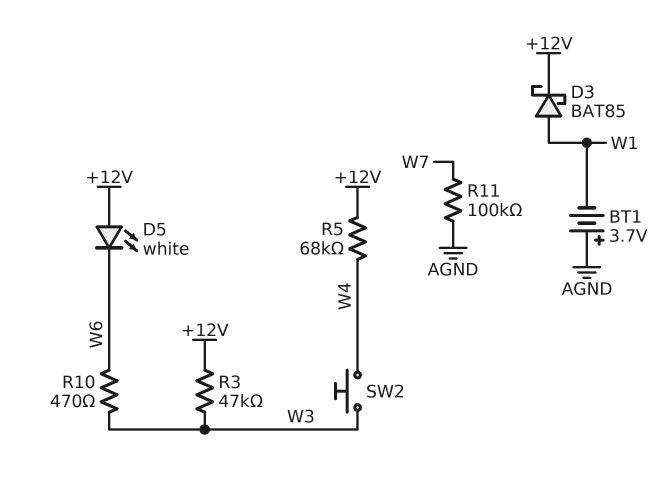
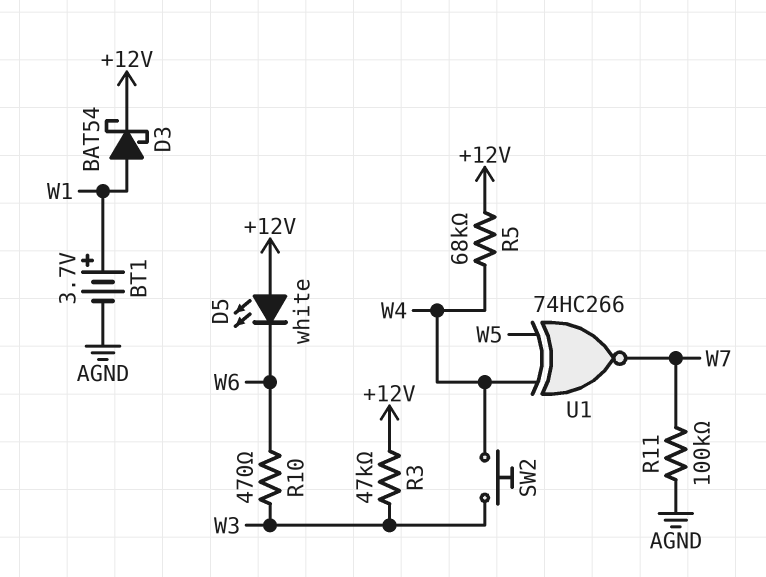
BT1: 3.7V (plus AGND, minus W1) -> 3.7V (plus W1, minus AGND)
D3: schottky BAT85 (A W1, K +12V) -> schottky BAT54 (A W1, K +12V)
U1: none -> XNOR 74HC266 (in W4, in W5, out W7)

